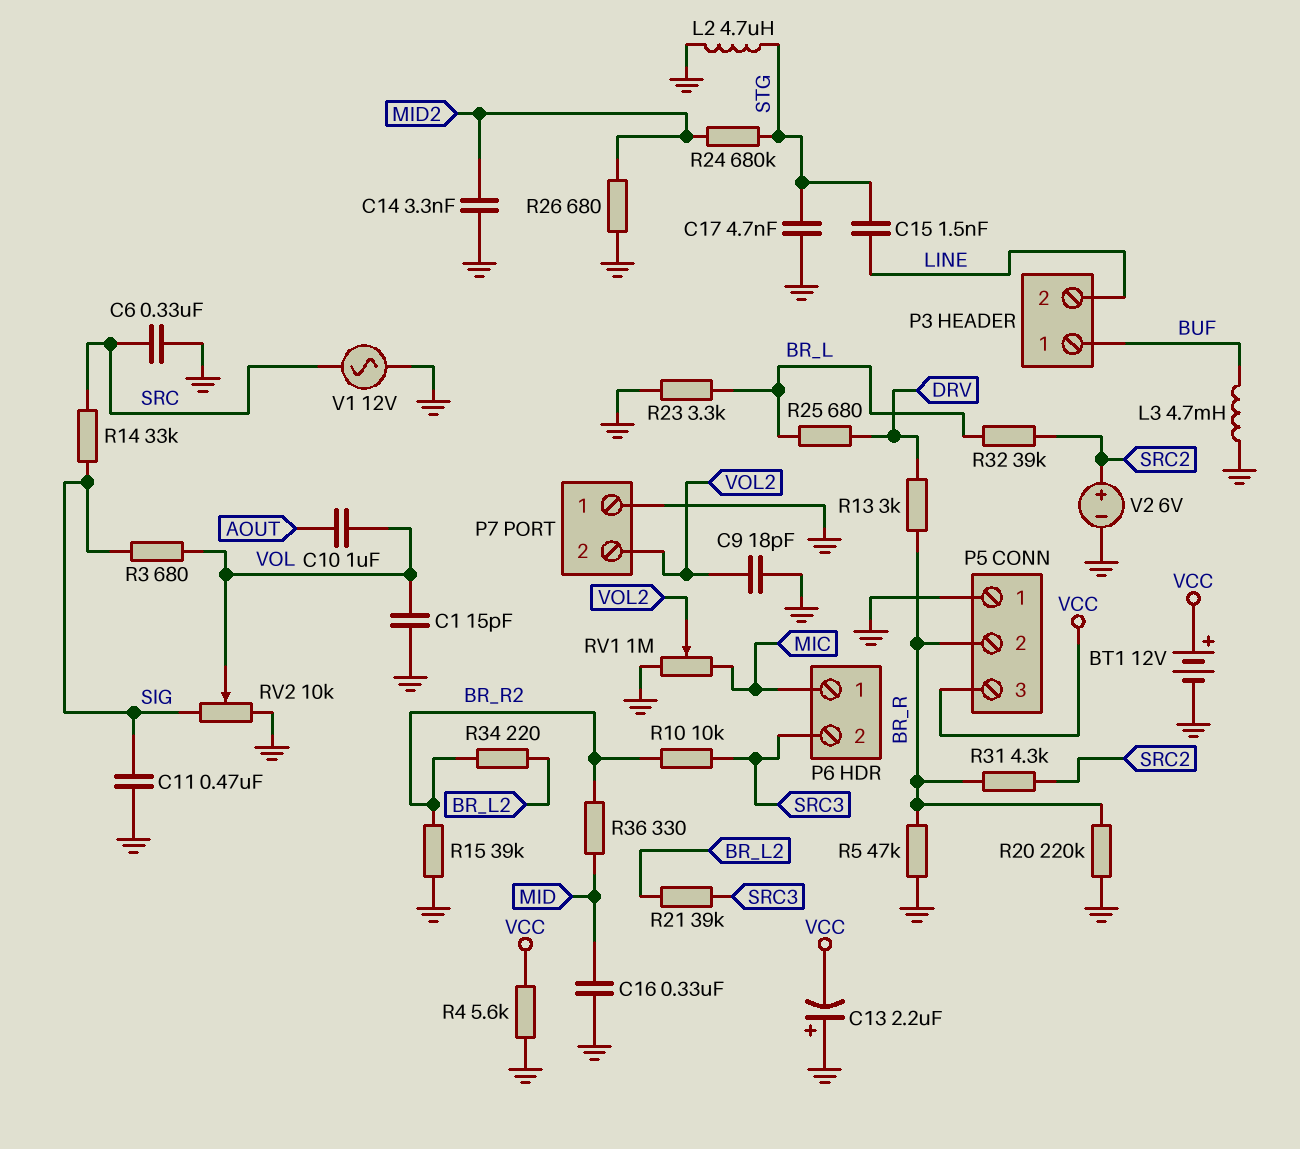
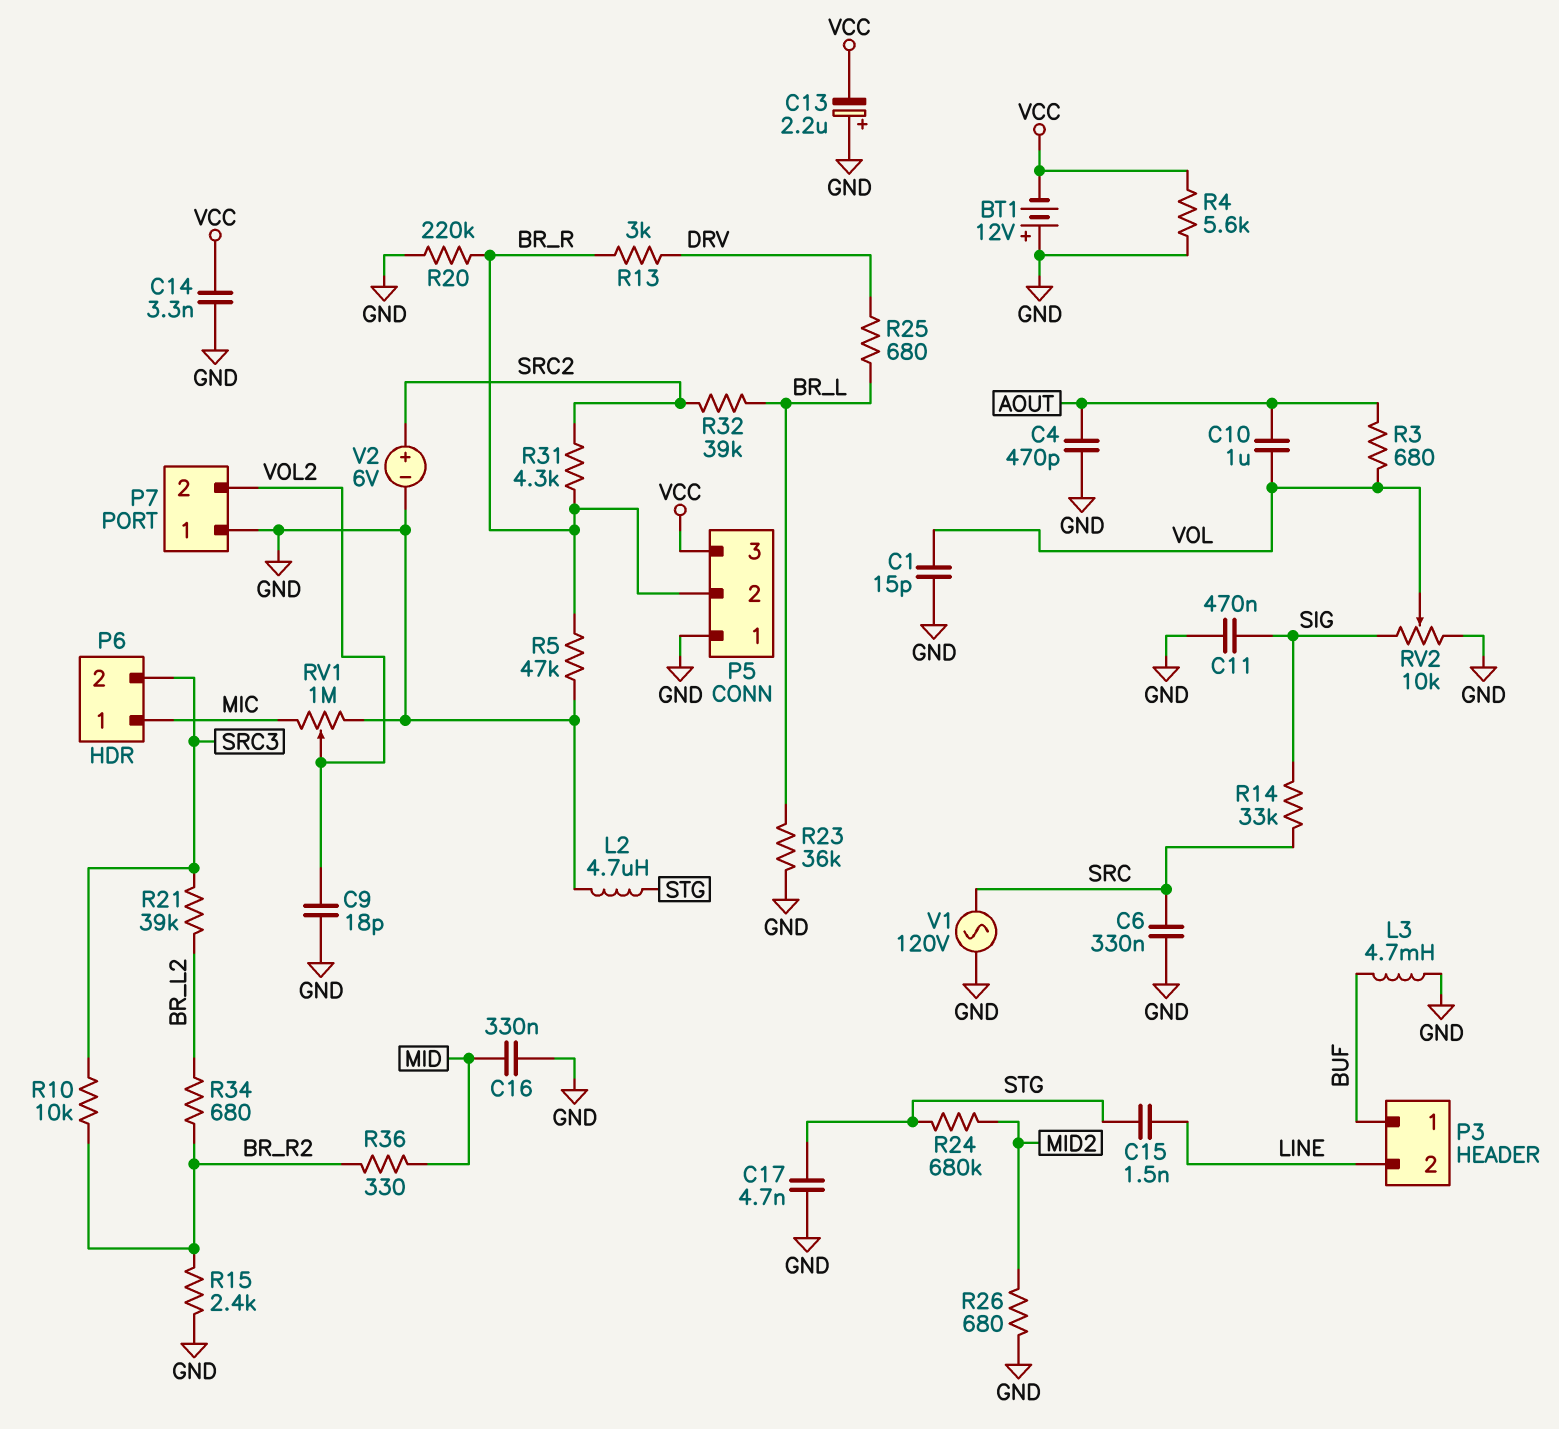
BT1: 12V (plus VCC, minus GND) -> 12V (plus GND, minus VCC)
C4: none -> 470pF (AOUT, GND)
C14: 3.3nF (GND, MID2) -> 3.3nF (GND, VCC)
R3: 680 (SIG, VOL) -> 680 (AOUT, VOL)
R15: 39k (BR_R2, GND) -> 2.4k (BR_R2, GND)
R23: 3.3k (BR_L, GND) -> 36k (BR_L, GND)
R34: 220 (BR_L2, BR_R2) -> 680 (BR_L2, BR_R2)
V1: AC 12V (GND, SRC) -> AC 120V (GND, SRC)

